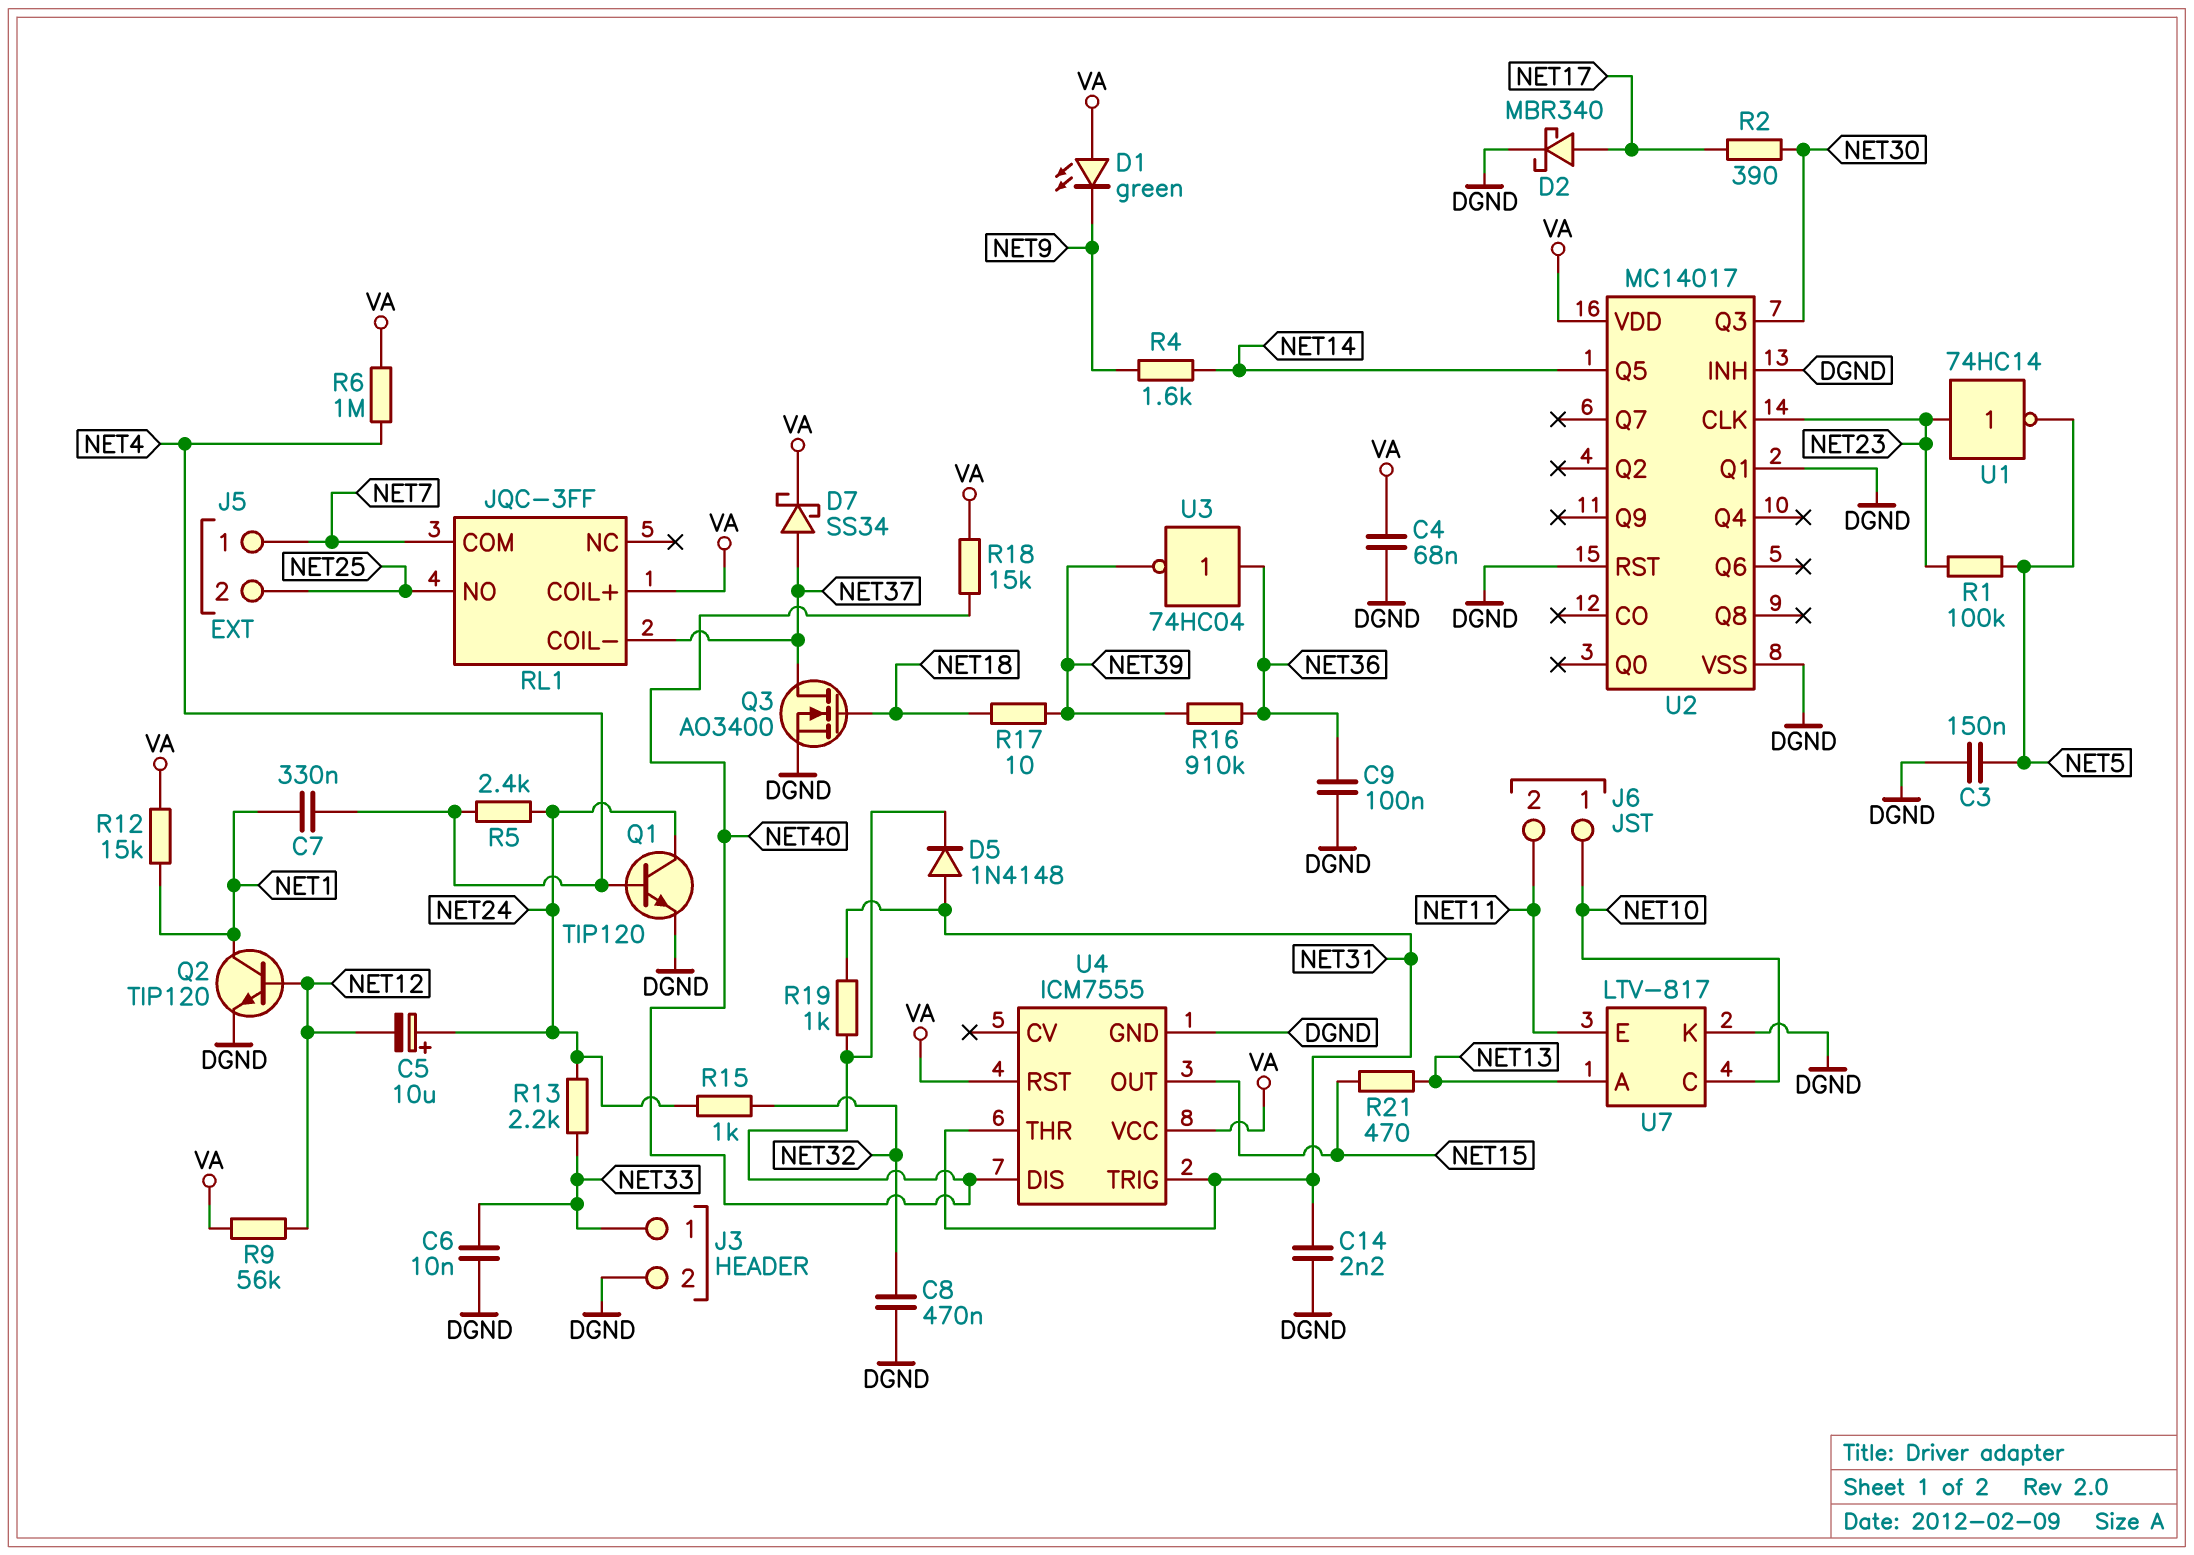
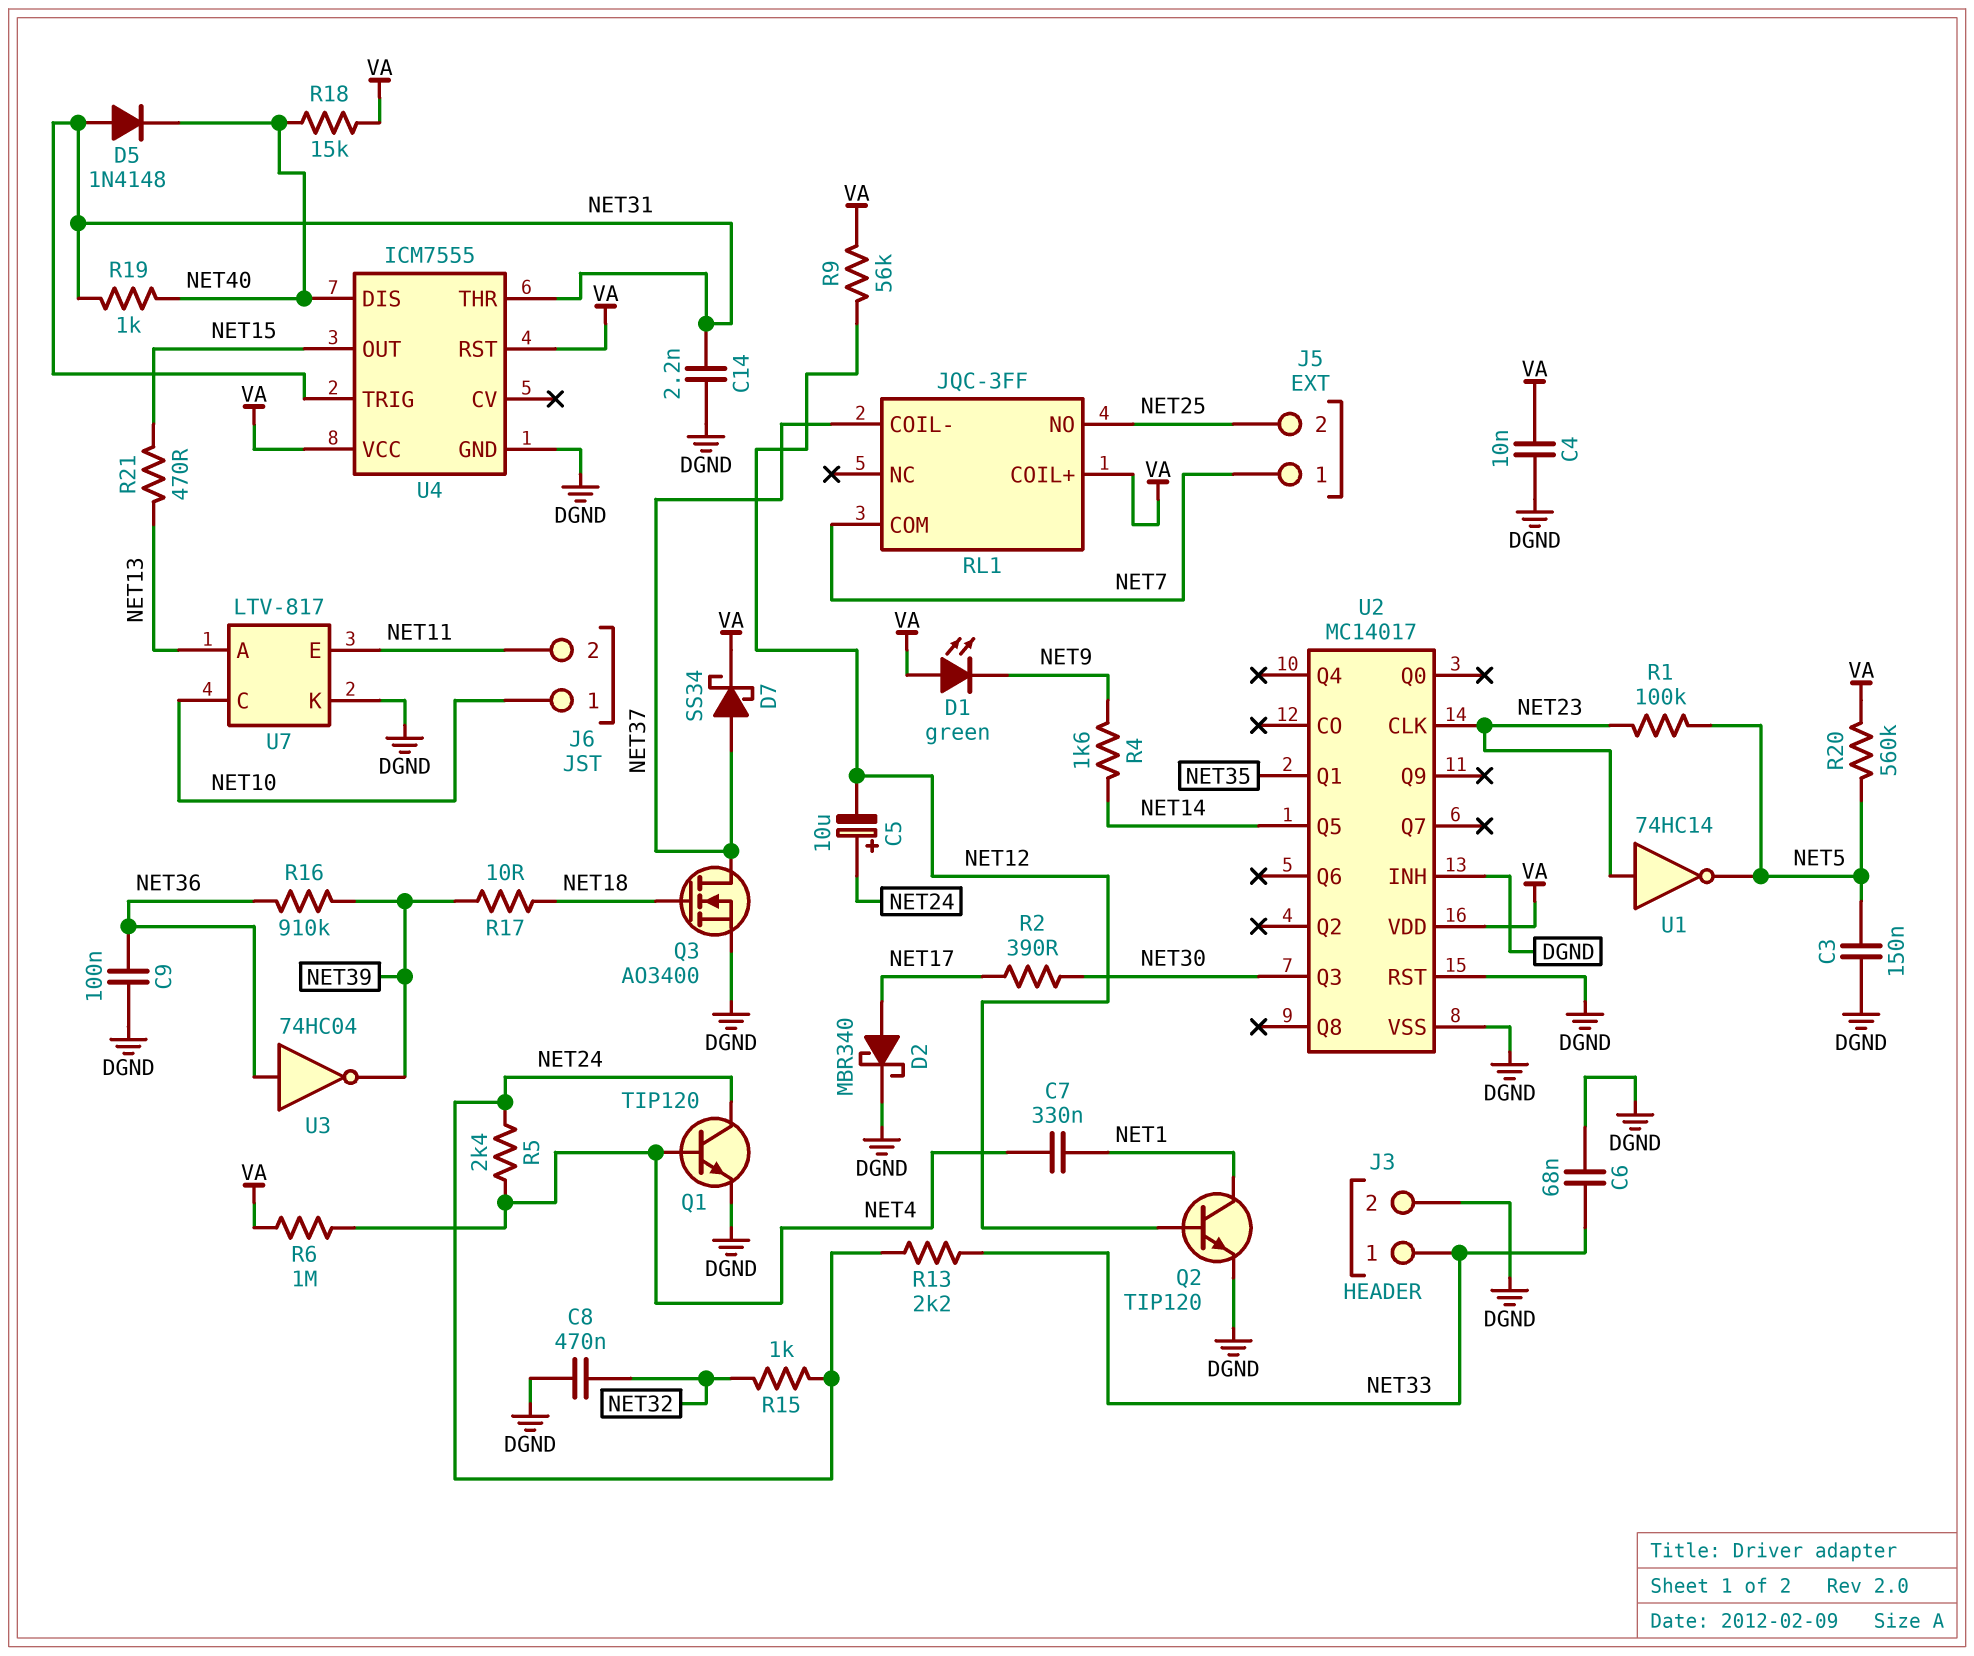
C4: 68nF (DGND, VA) -> 10nF (DGND, VA)
C6: 10nF (DGND, NET33) -> 68nF (DGND, NET33)
R12: 15k (NET1, VA) -> none
R20: none -> 560k (NET5, VA)
U2 pin Q1: DGND -> NET35

